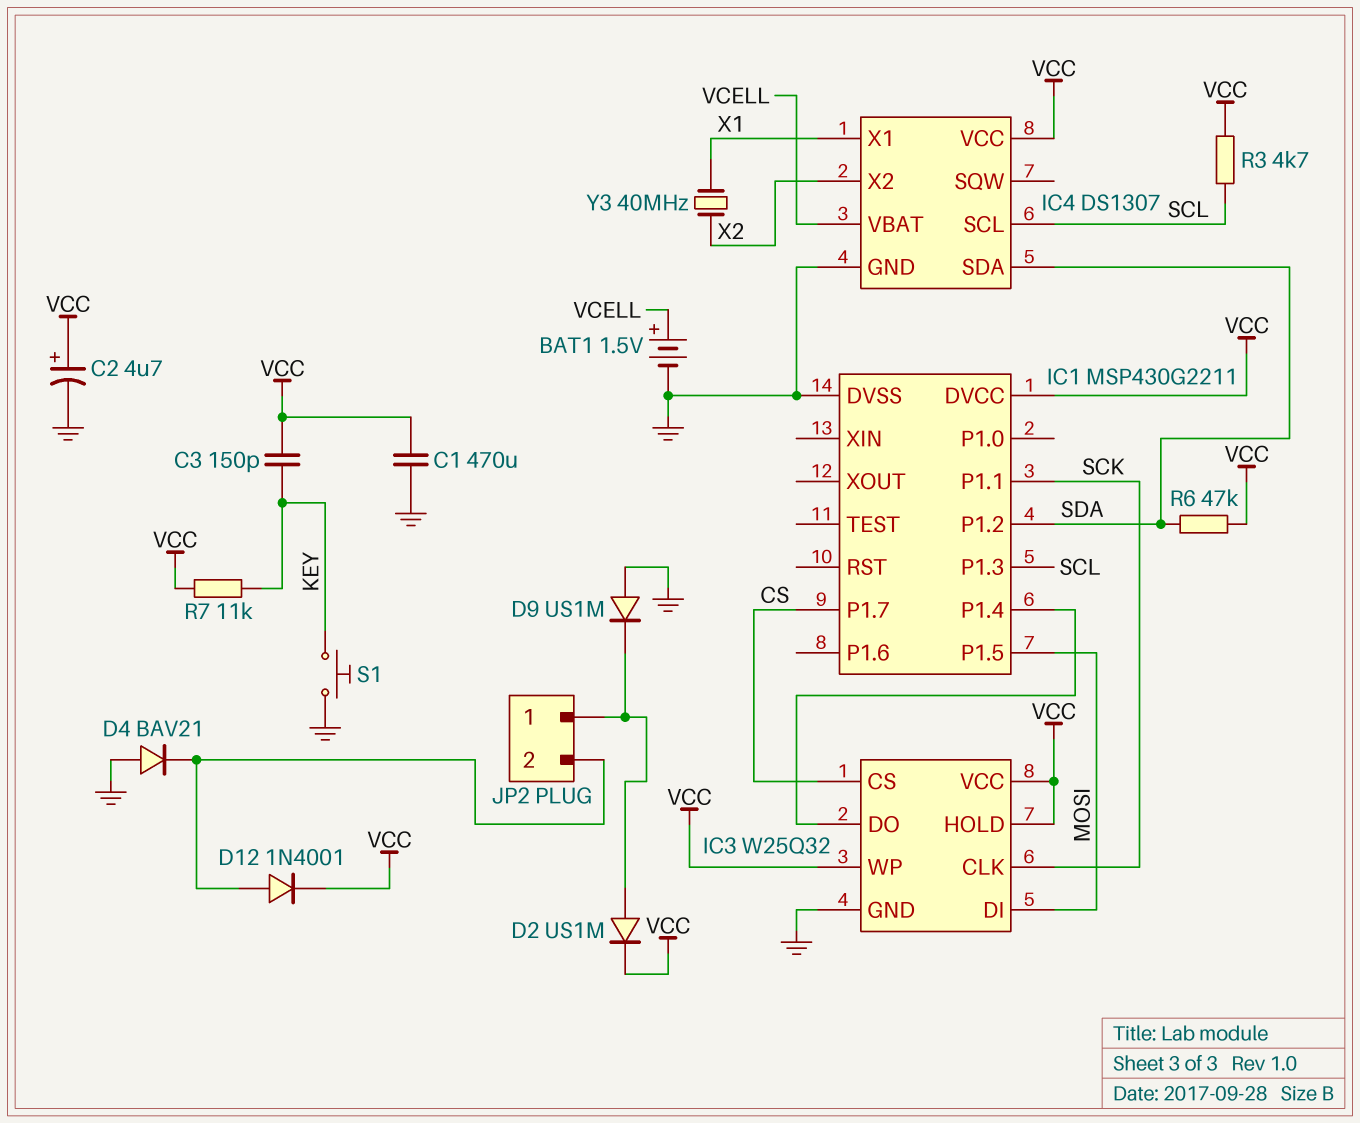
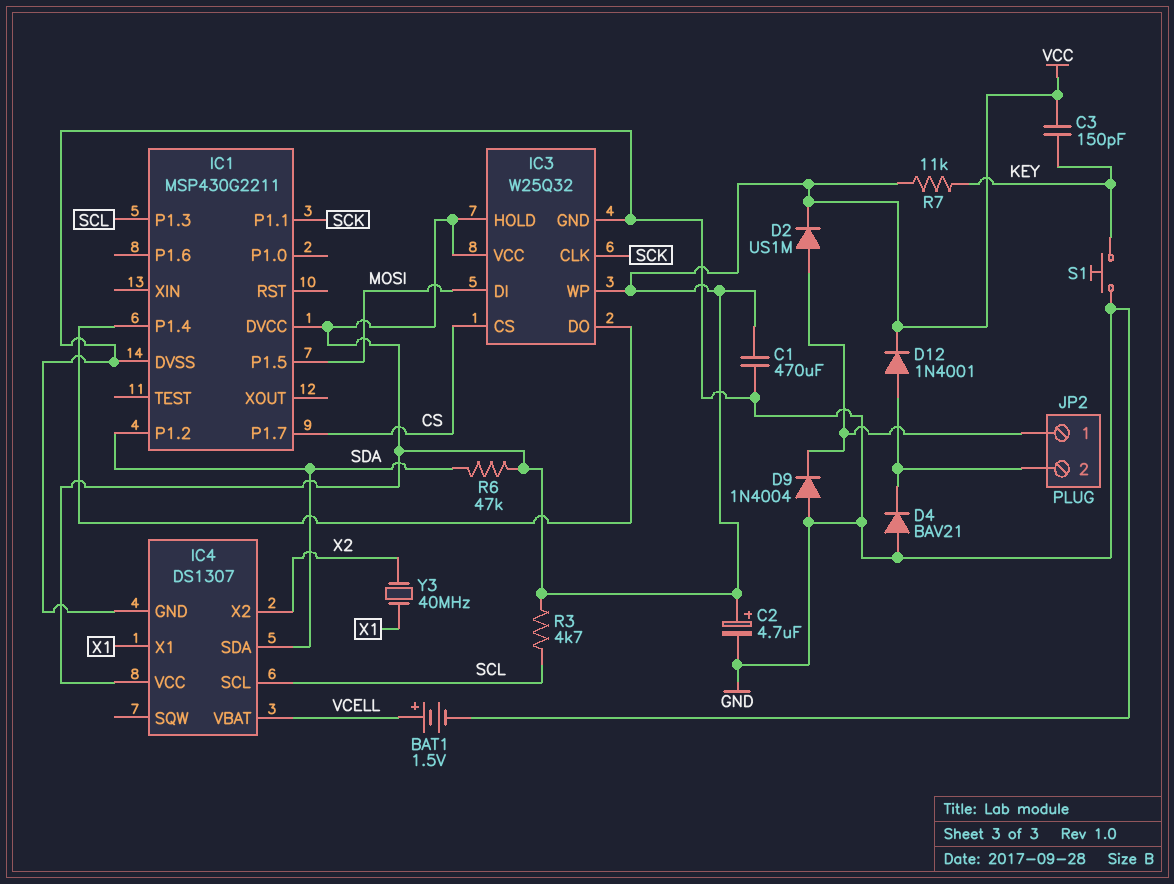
D9: diode US1M (A GND, K JP2/1) -> diode 1N4004 (A GND, K JP2/1)

